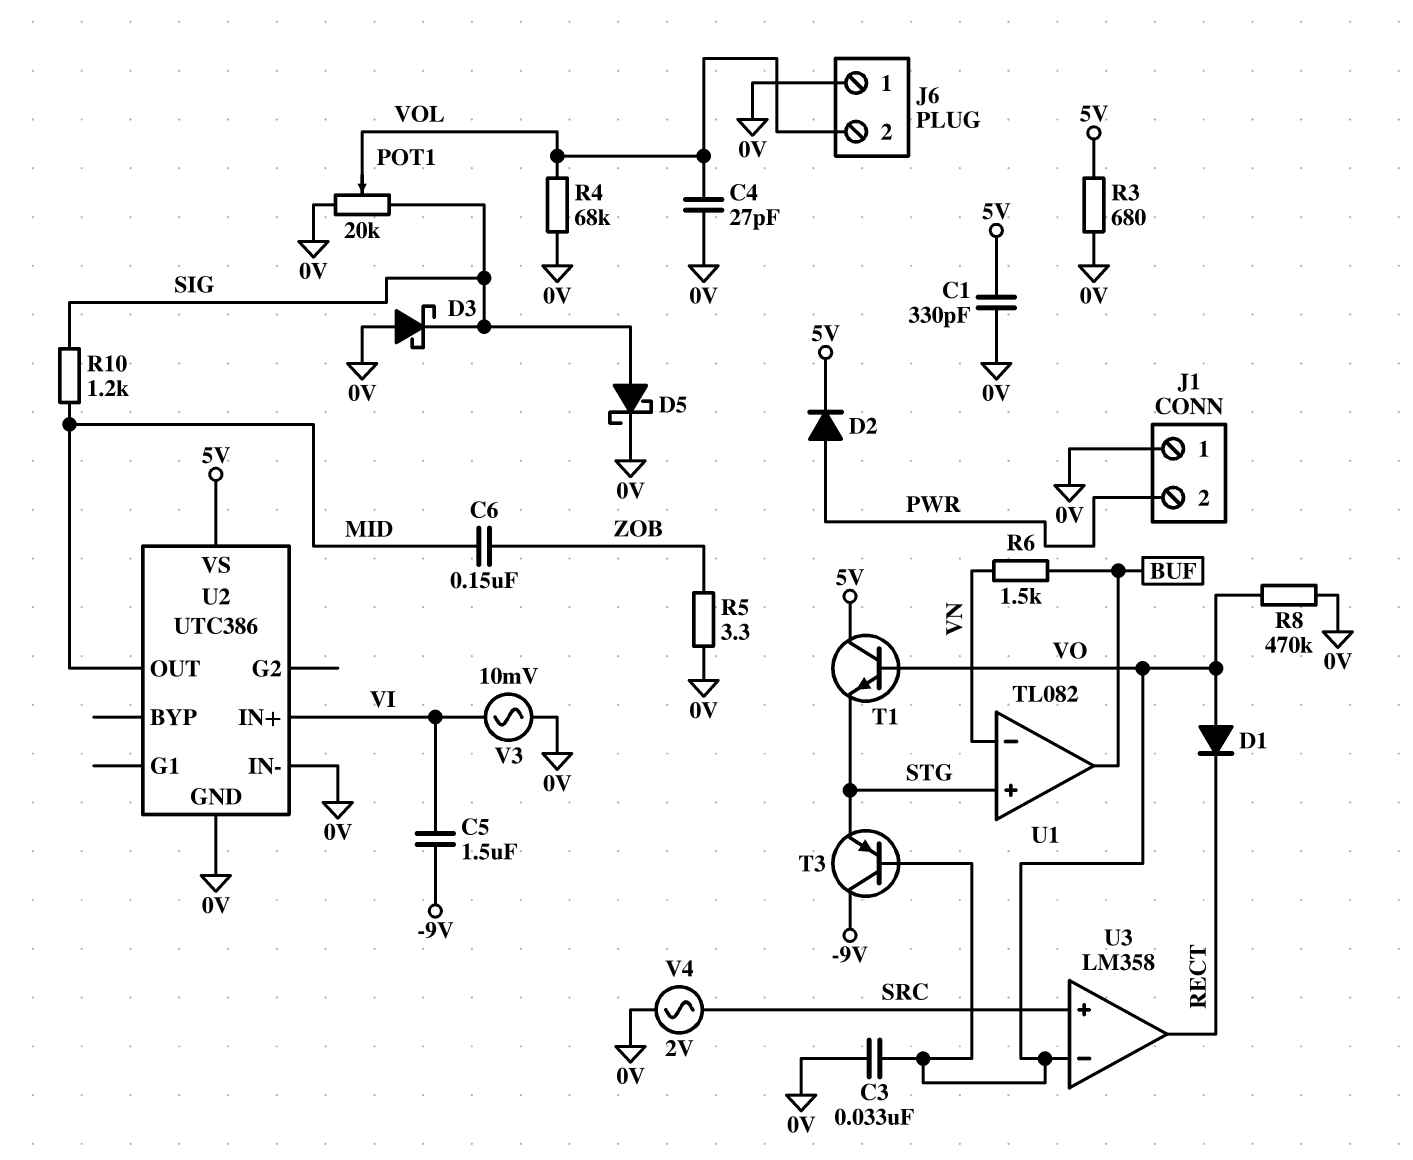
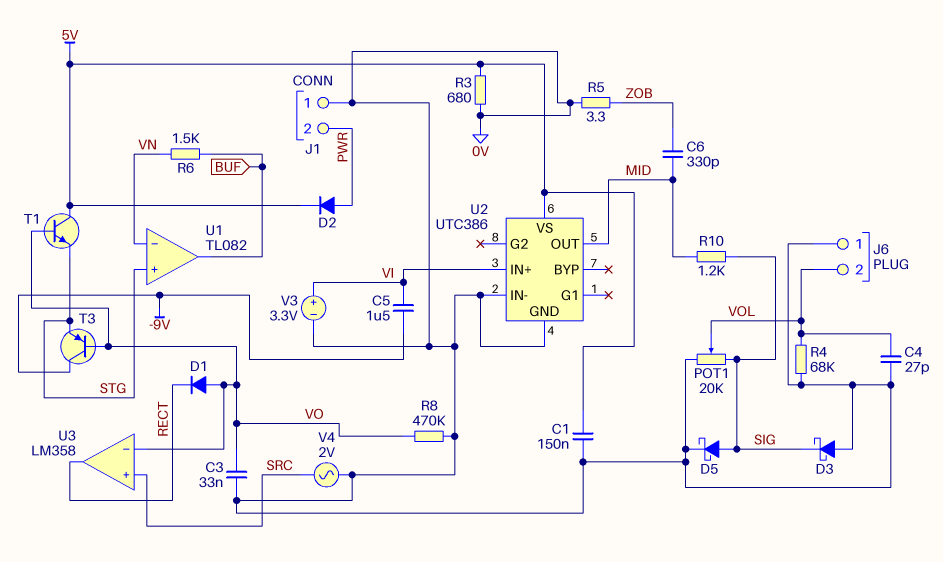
C1: 330pF (0V, 5V) -> 150nF (0V, 5V)
C6: 150nF (MID, ZOB) -> 330pF (MID, ZOB)
V3: AC 10mV (0V, VI) -> 3.3V (plus VI, minus 0V)

